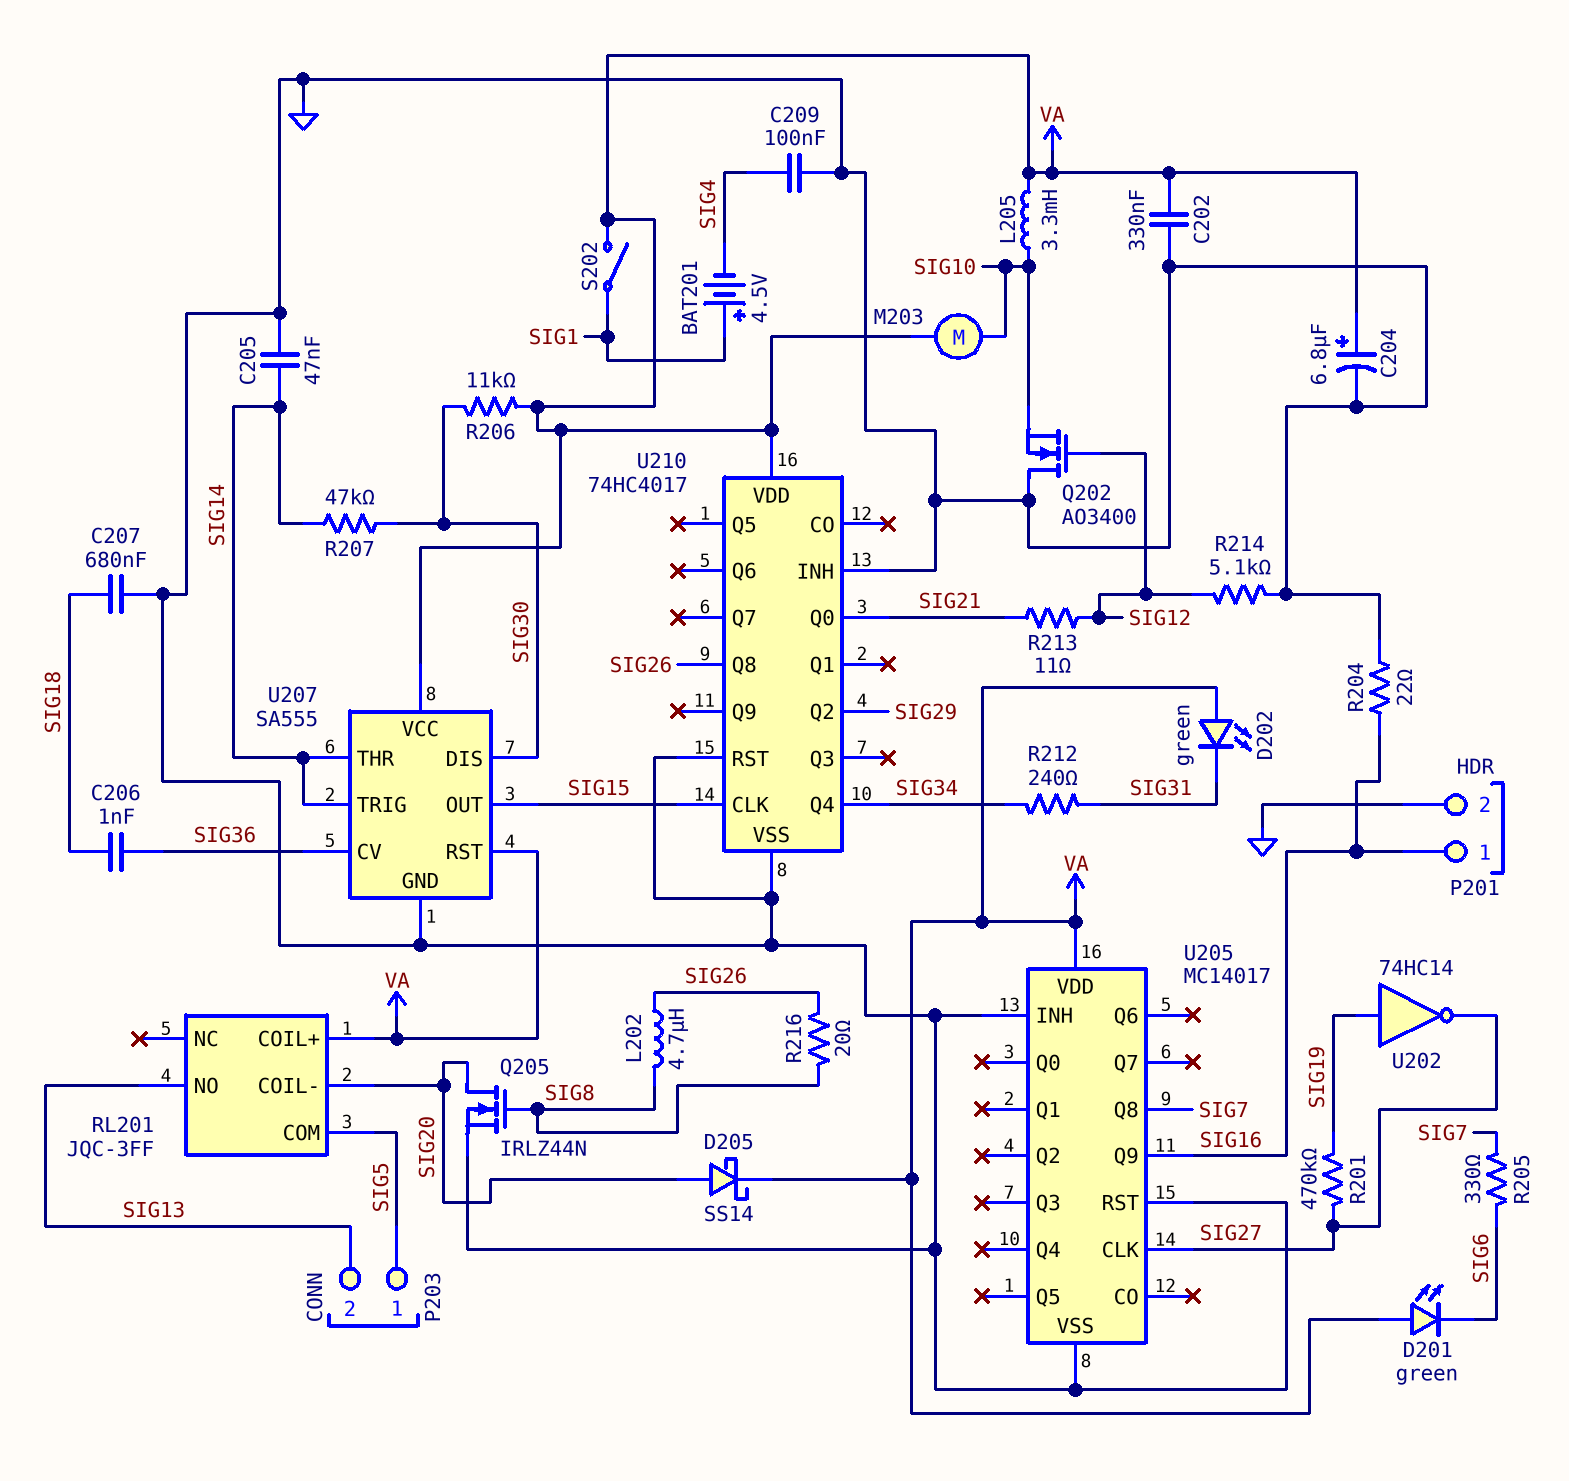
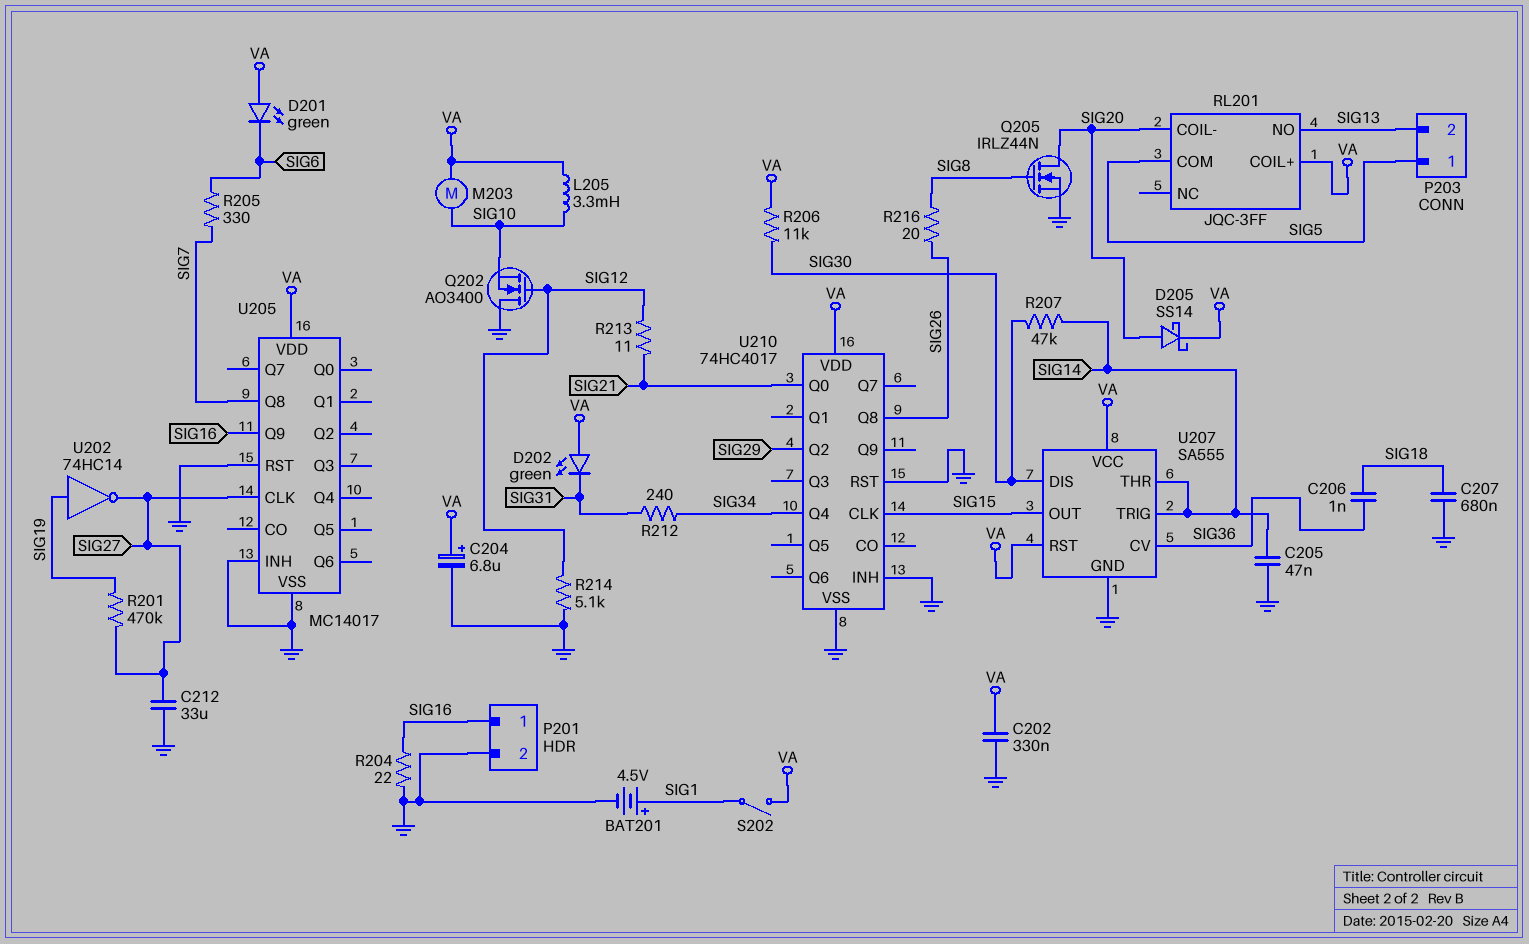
BAT201: 4.5V (plus SIG1, minus SIG4) -> 4.5V (plus SIG1, minus GND)
C209: 100nF (GND, SIG4) -> none
C212: none -> 33uF (GND, SIG27)
L202: 4.7uH (SIG8, SIG26) -> none

